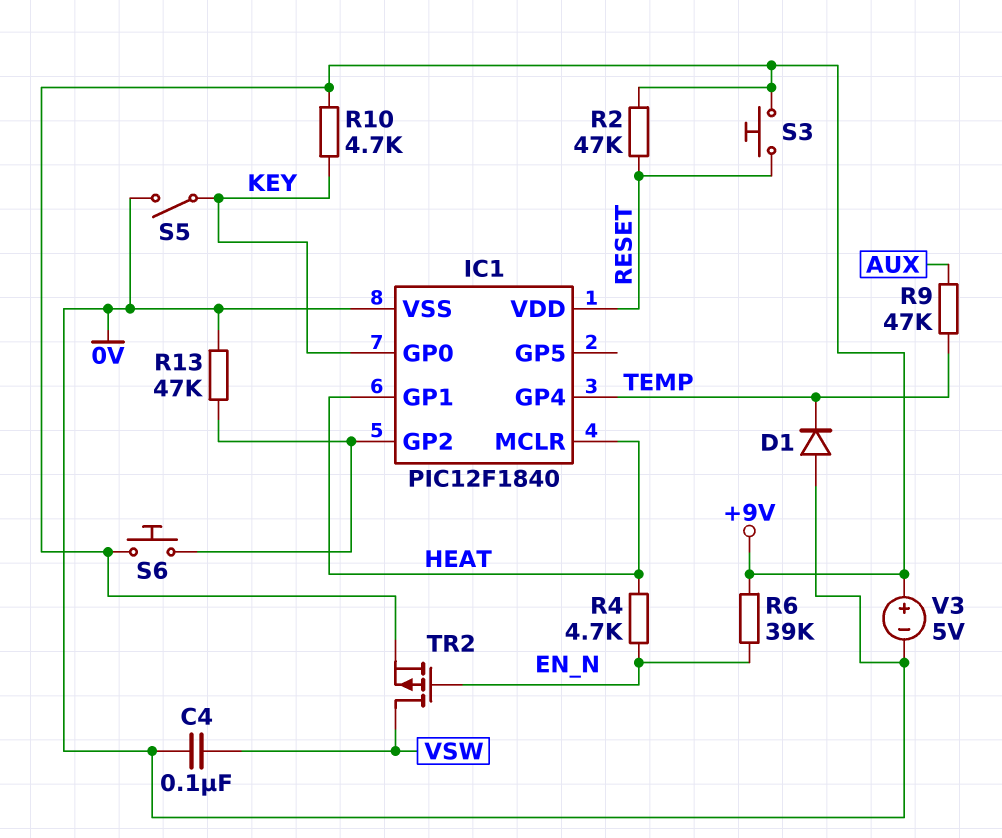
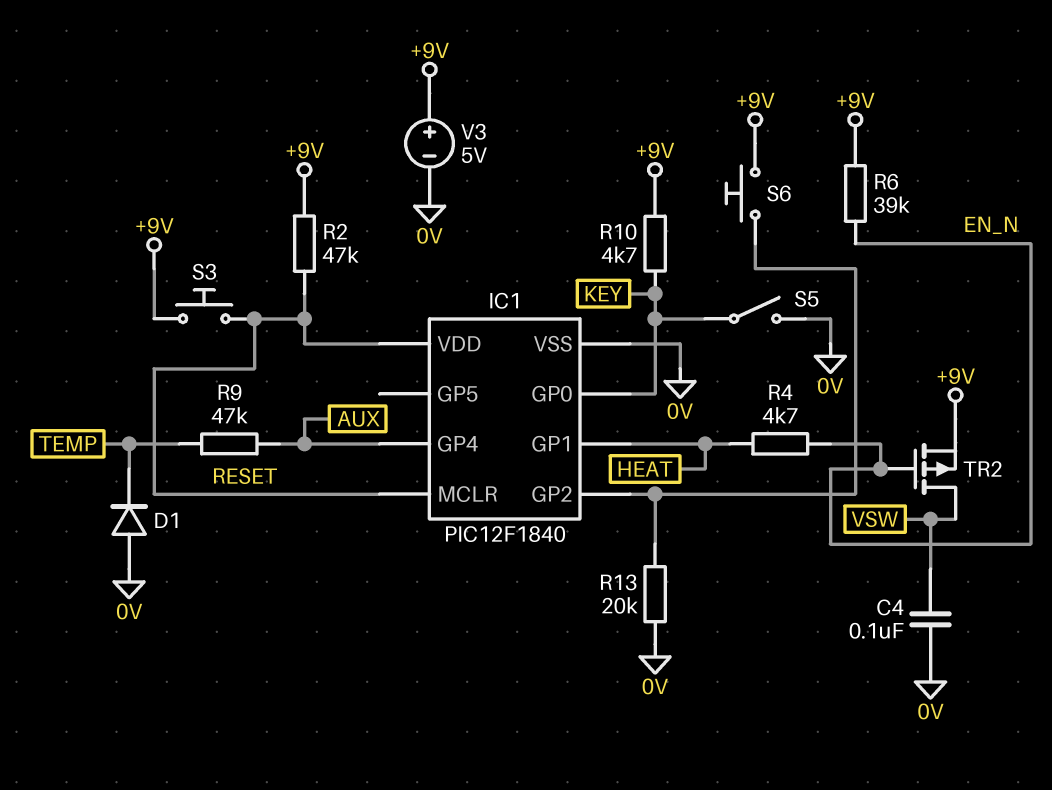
IC1 pin GP4: TEMP -> AUX
IC1 pin MCLR: HEAT -> RESET
R13: 47k (0V, IC1/GP2) -> 20k (0V, IC1/GP2)

